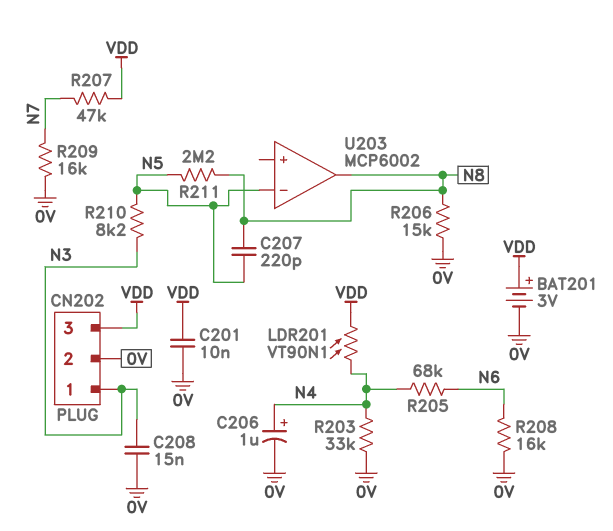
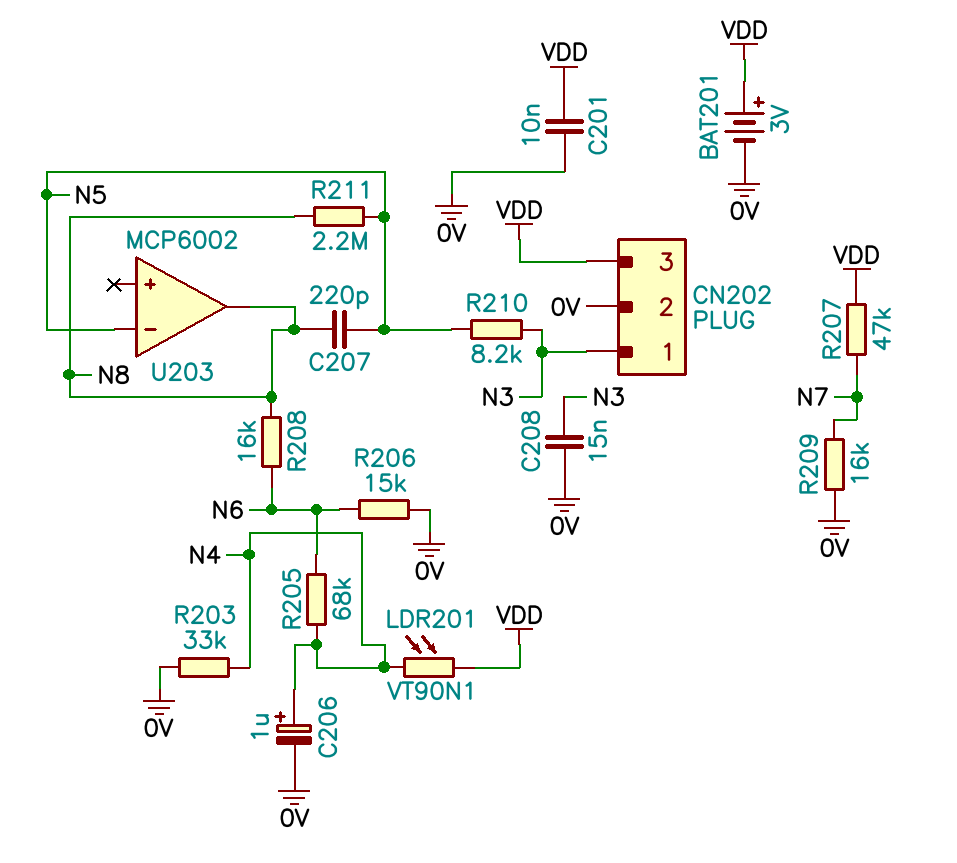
R206: 15k (0V, N8) -> 15k (0V, N6)
R208: 16k (0V, N6) -> 16k (N6, N8)

